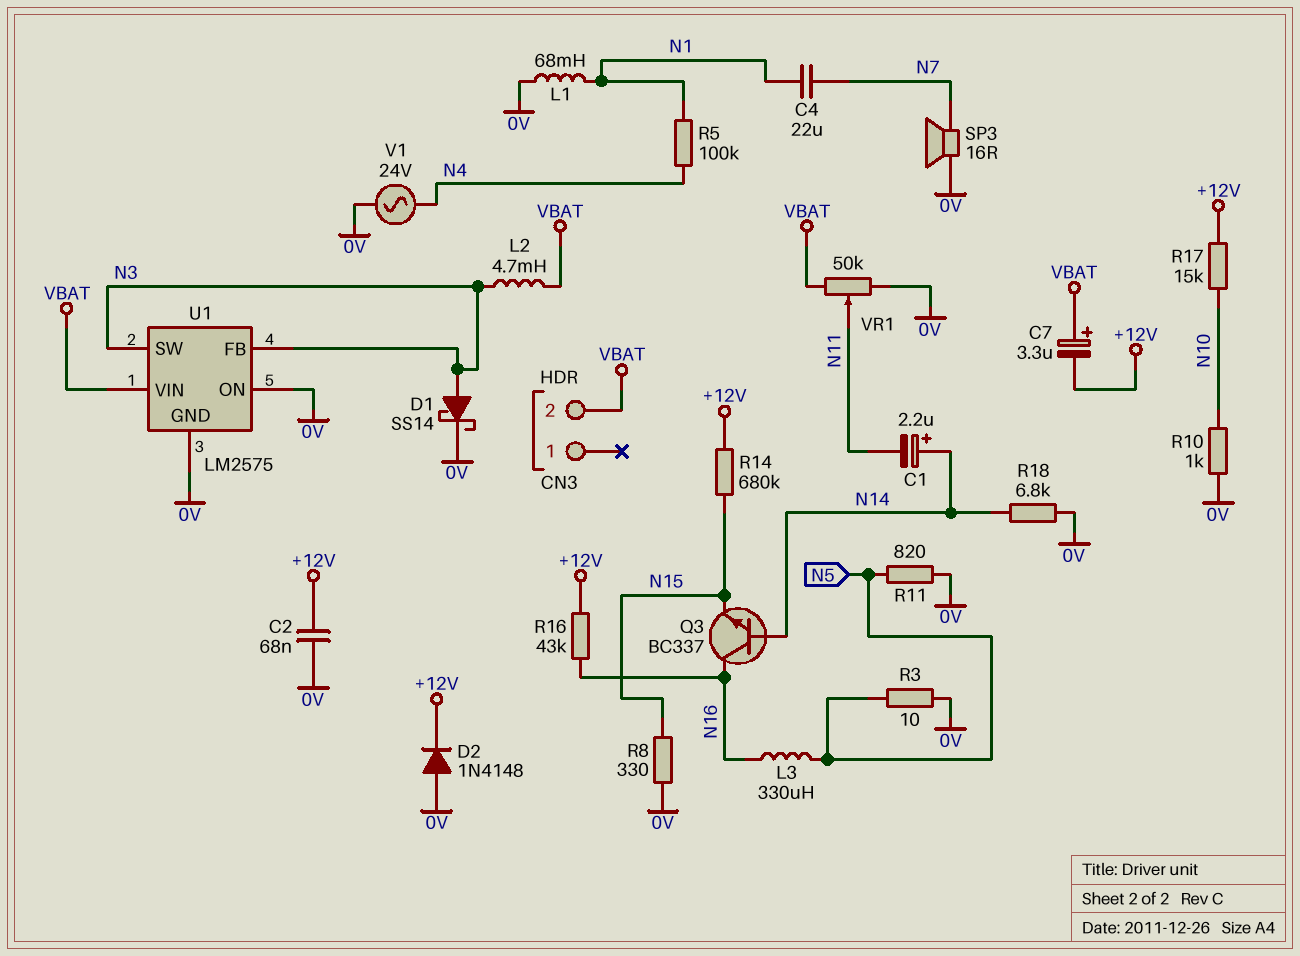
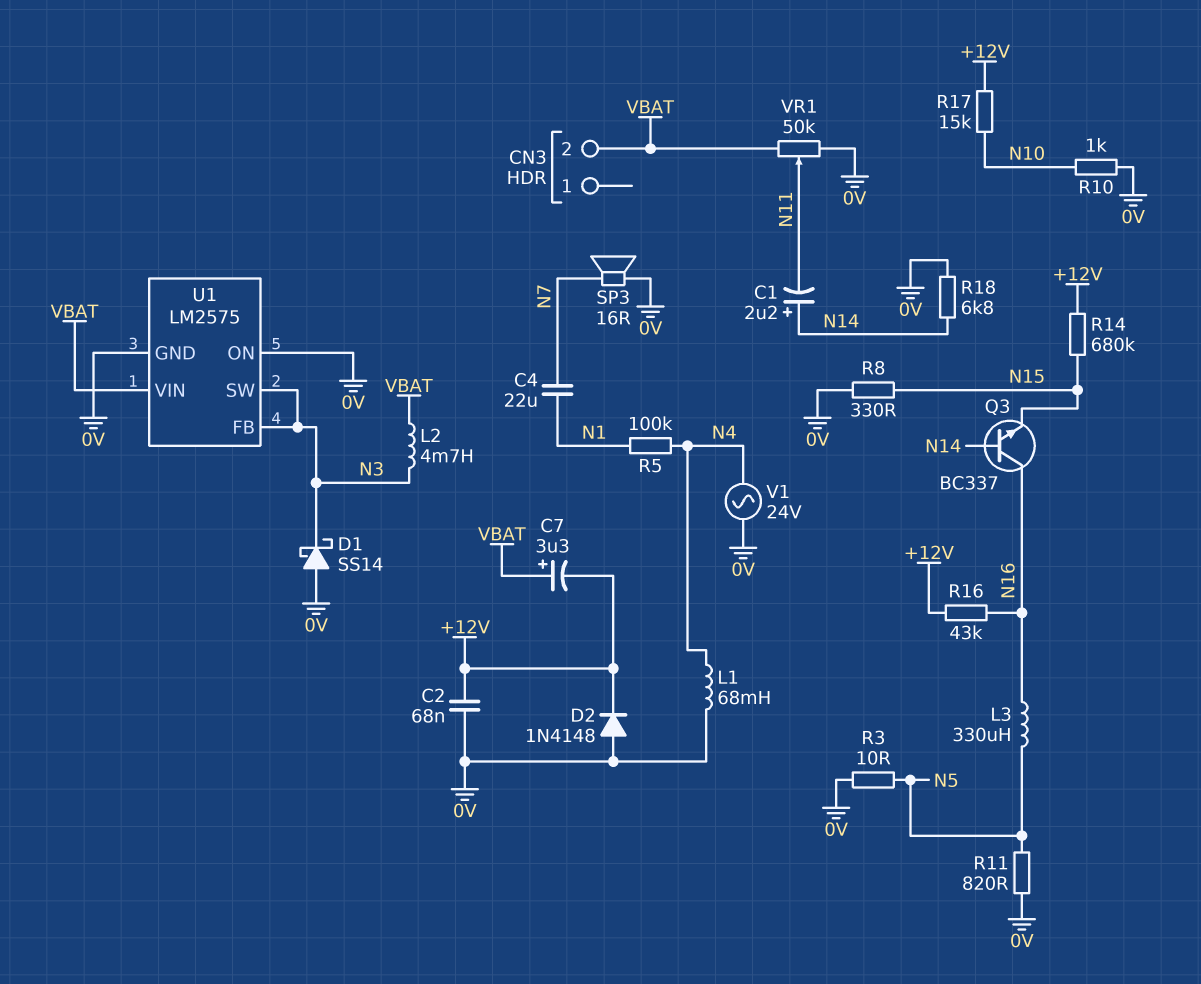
D1: schottky SS14 (A N3, K 0V) -> schottky SS14 (A 0V, K N3)
L1: 68mH (0V, N1) -> 68mH (0V, N4)

